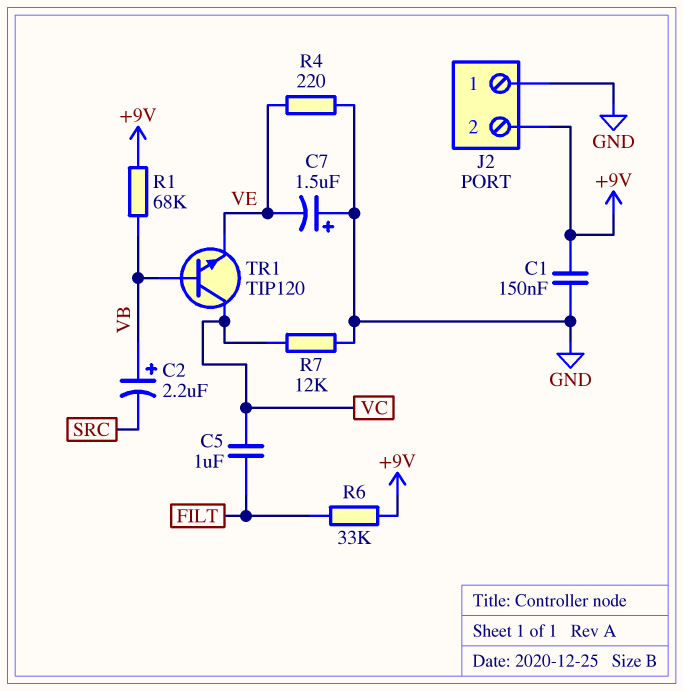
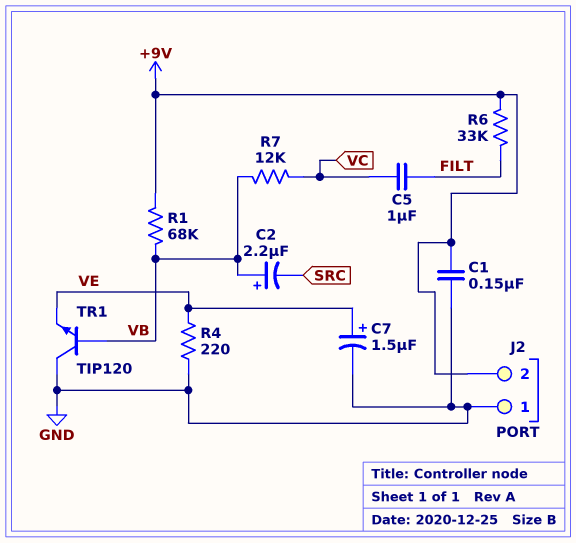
C7: 1.5uF (plus GND, minus VE) -> 1.5uF (plus VE, minus GND)
R7: 12k (GND, VC) -> 12k (VB, VC)
TR1: NPN TIP120 (B VB, C VC, E VE) -> NPN TIP120 (B VB, C GND, E VE)

